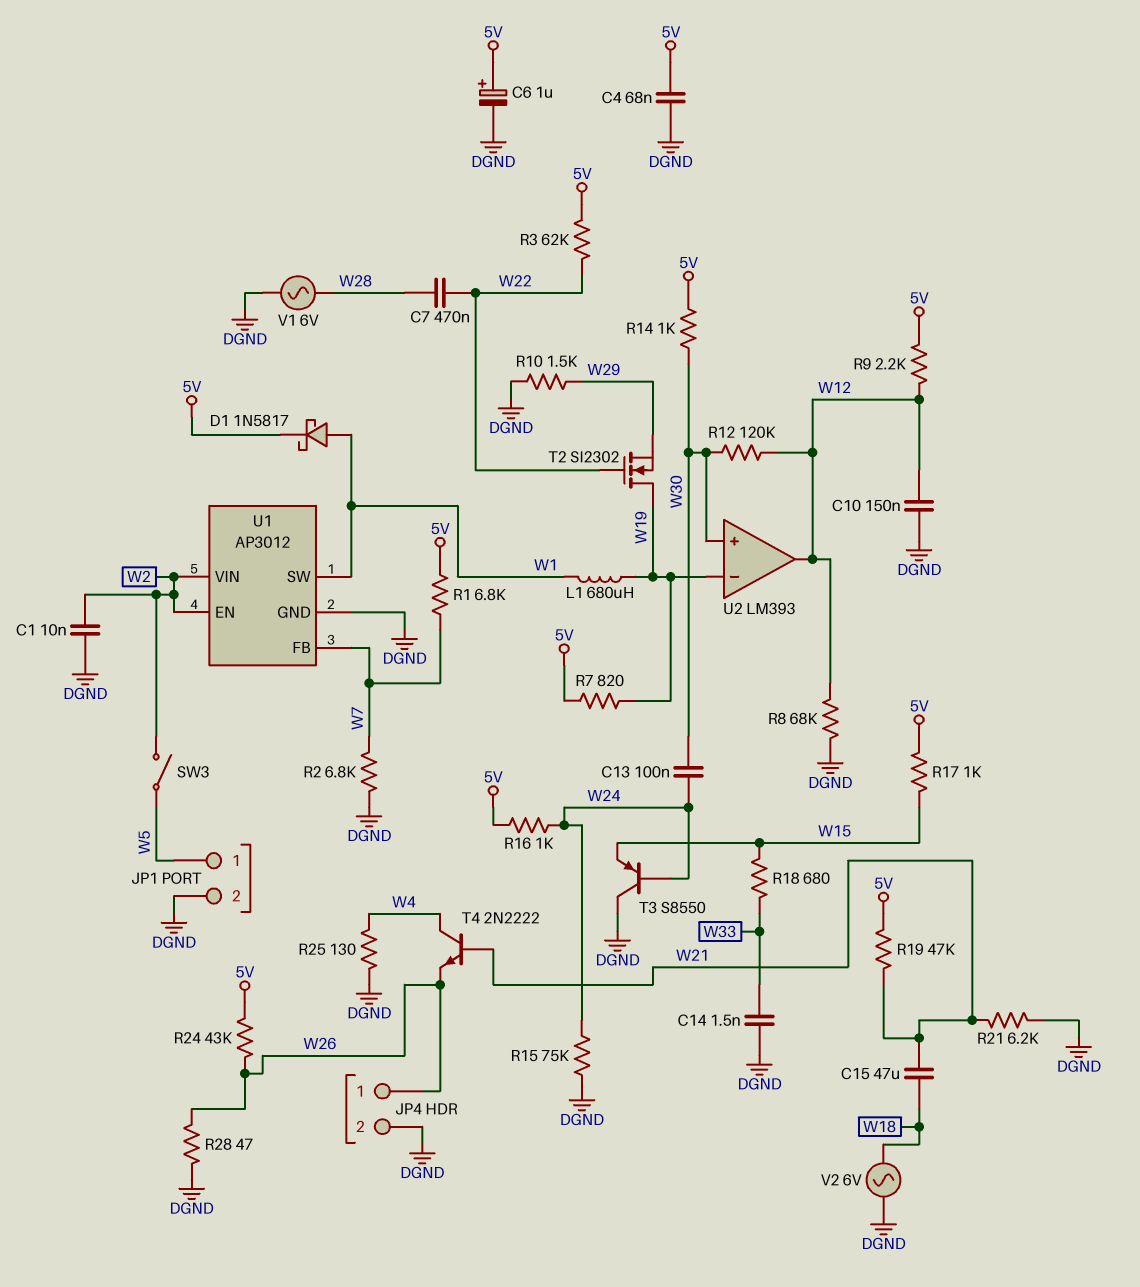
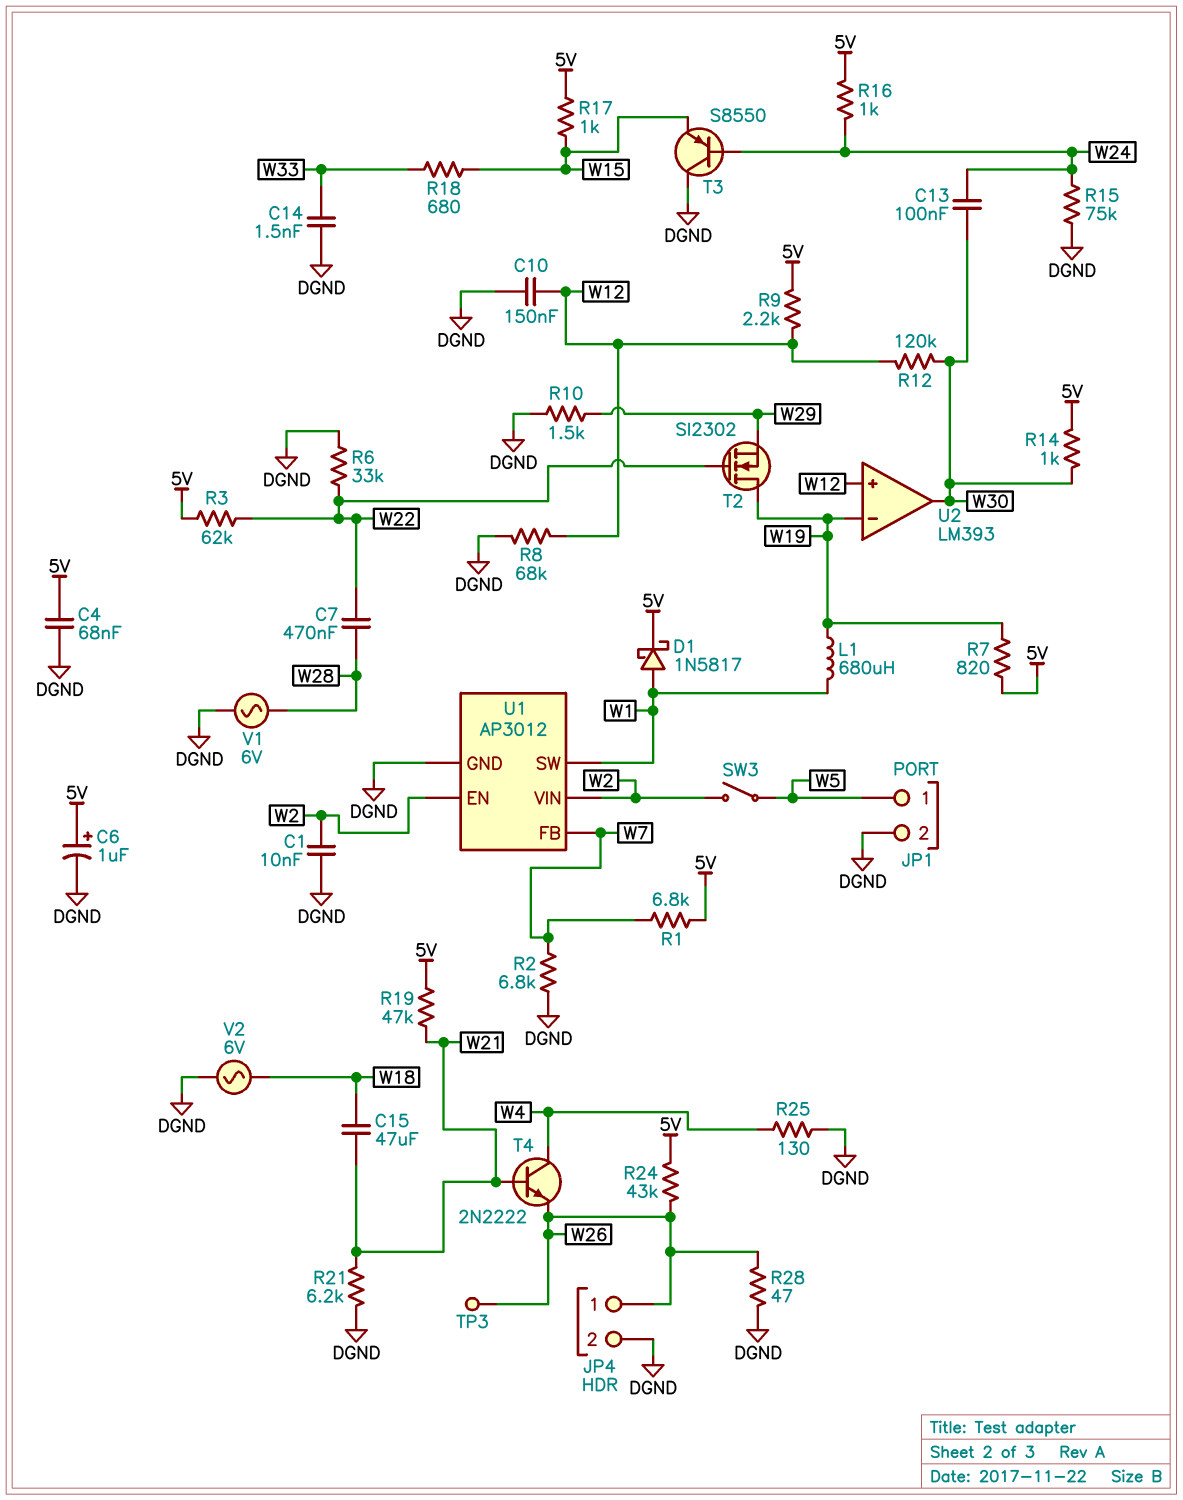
R6: none -> 33k (DGND, W22)
TP3: none -> test point (W26)
U2 pin in+: W30 -> W12
U2 pin out: W12 -> W30

